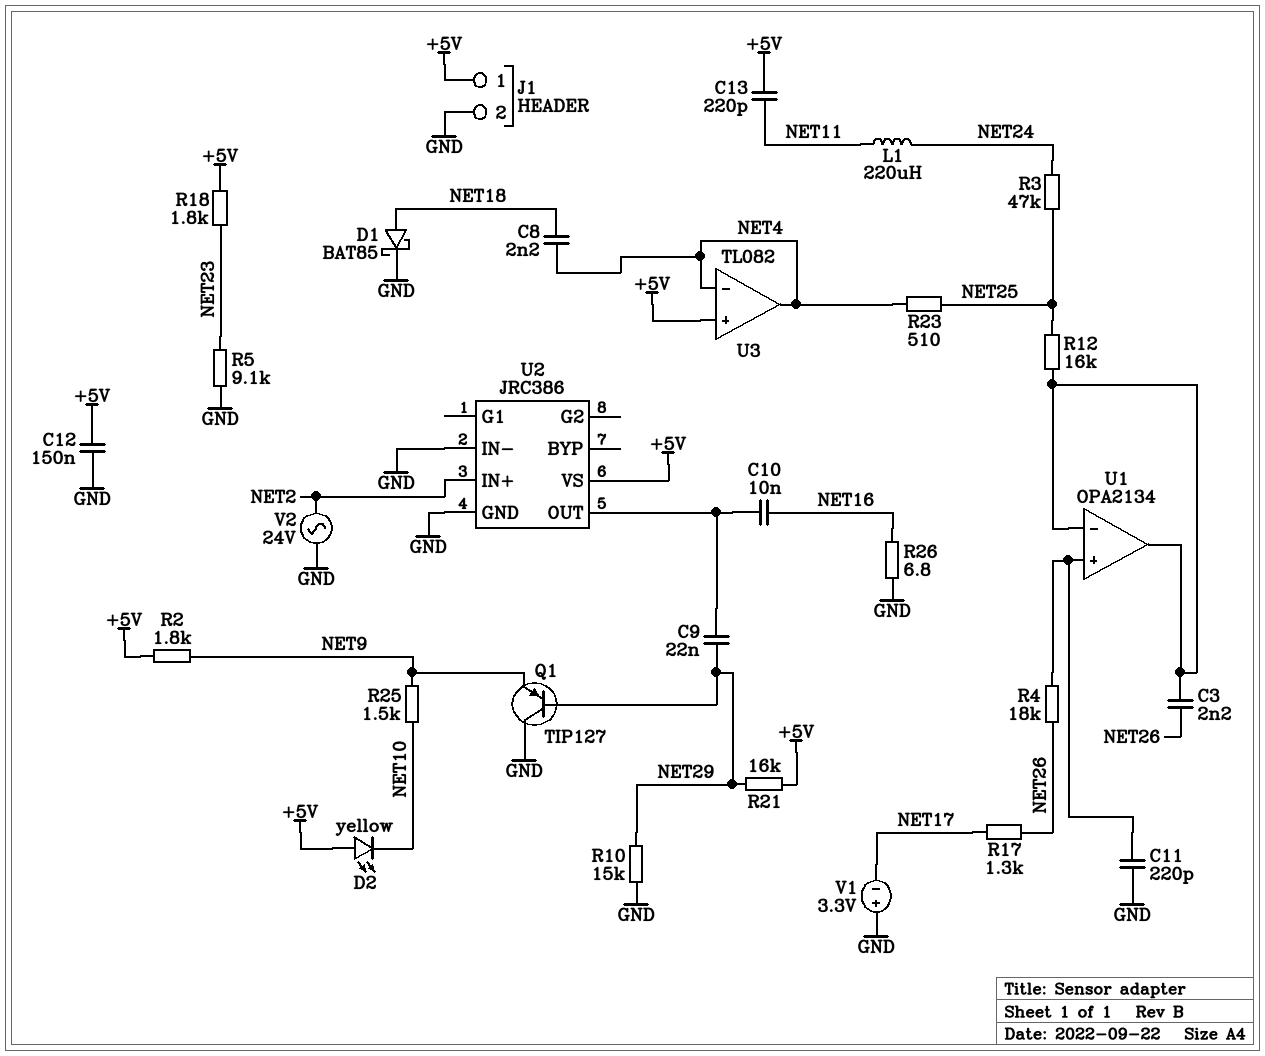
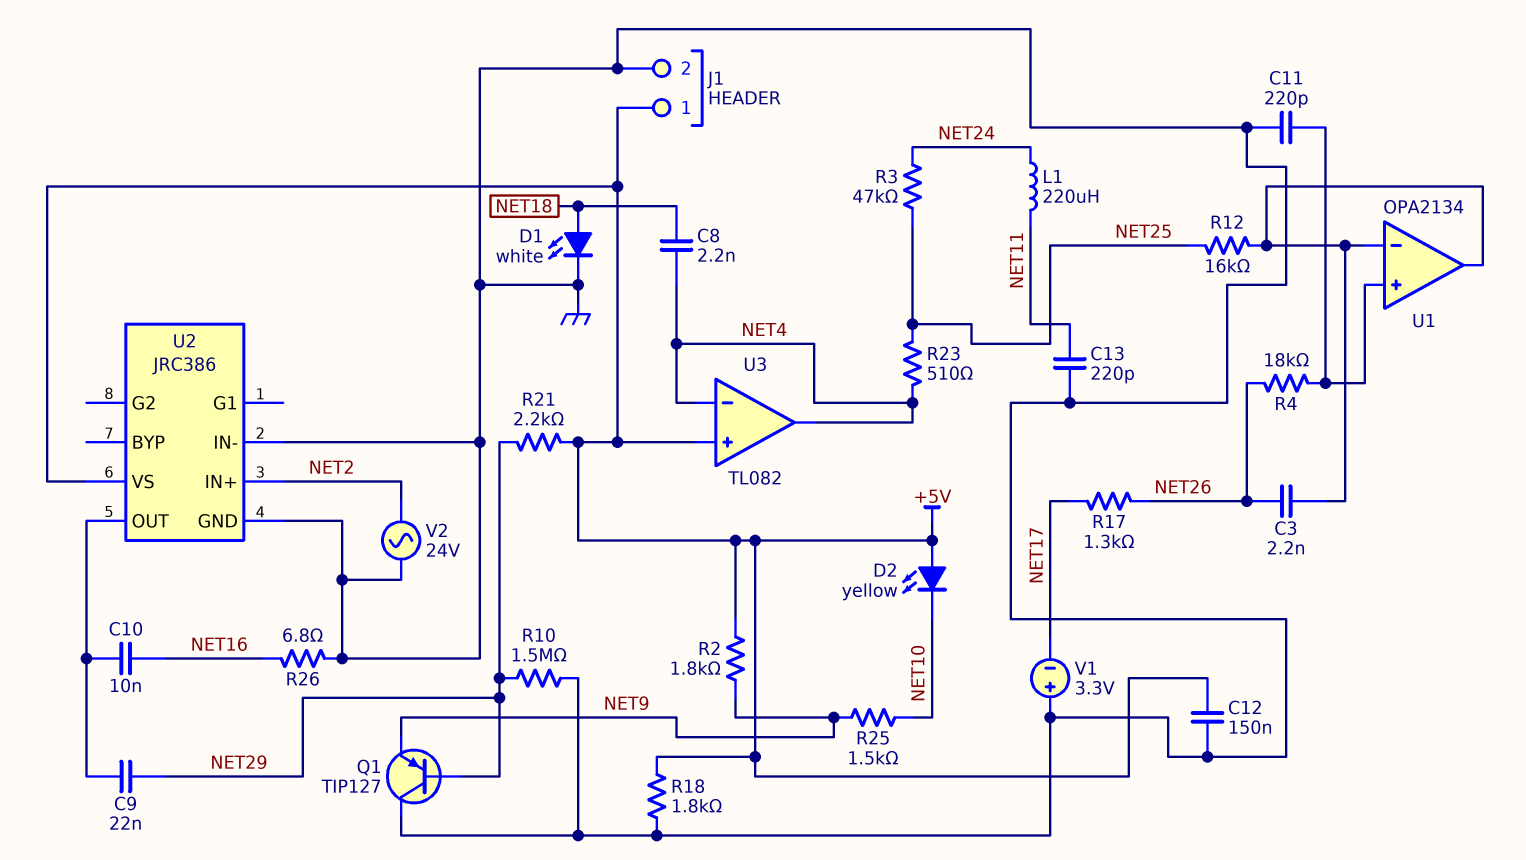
C13: 220pF (+5V, NET11) -> 220pF (GND, NET11)
D1: schottky BAT85 (A NET18, K GND) -> LED white (A NET18, K GND)
R5: 9.1k (GND, NET23) -> none
R10: 15k (GND, NET29) -> 1.5M (GND, NET29)
R18: 1.8k (+5V, NET23) -> 1.8k (+5V, GND)
R21: 16k (+5V, NET29) -> 2.2k (+5V, NET29)

